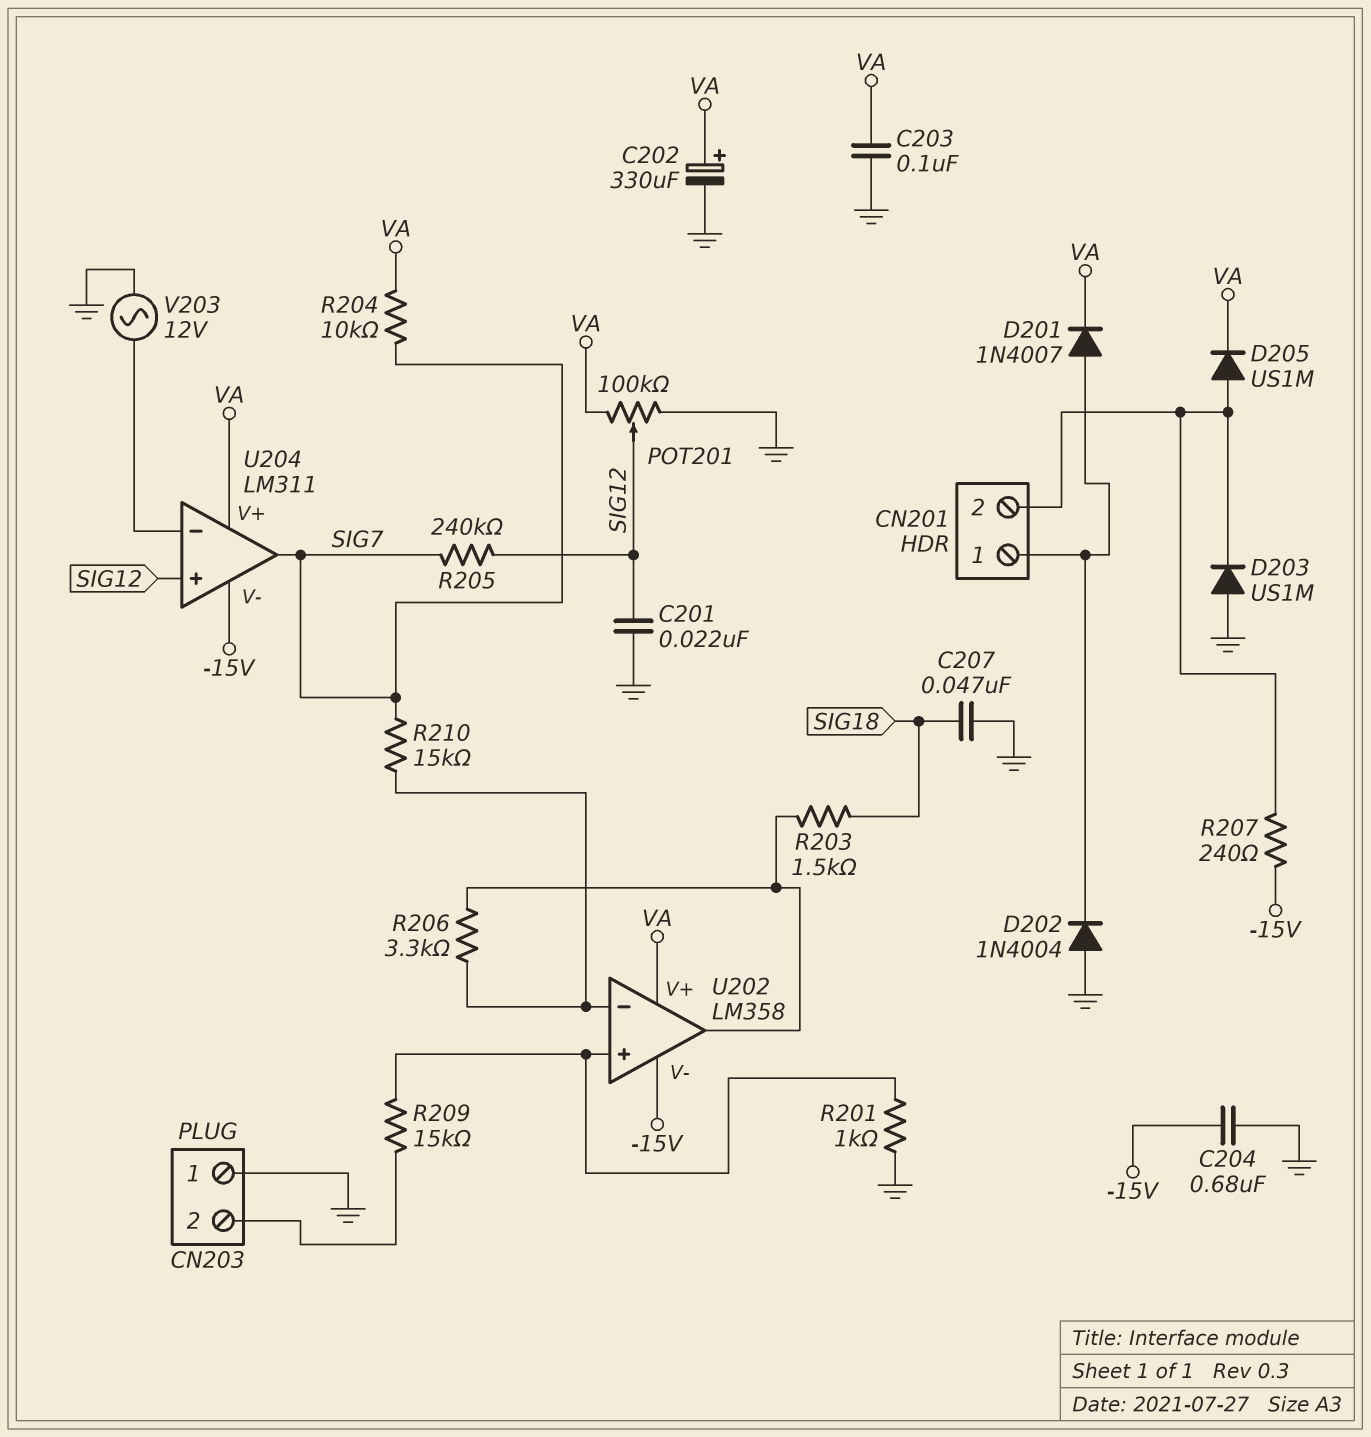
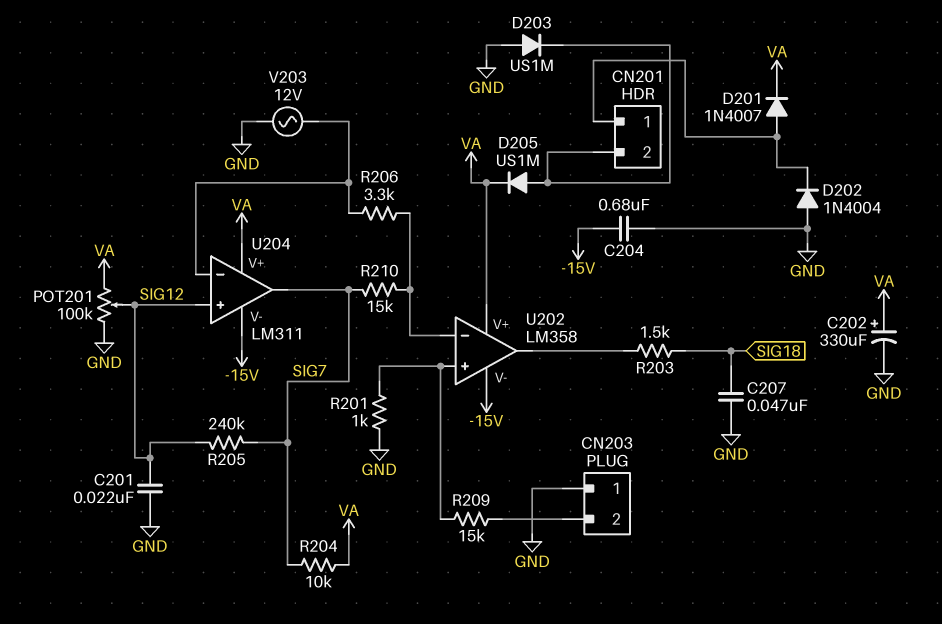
C203: 100nF (GND, VA) -> none
R206: 3.3k (U202/in-, U202/out) -> 3.3k (U202/in-, U204/in-)
R207: 240 (-15V, CN201/2) -> none

